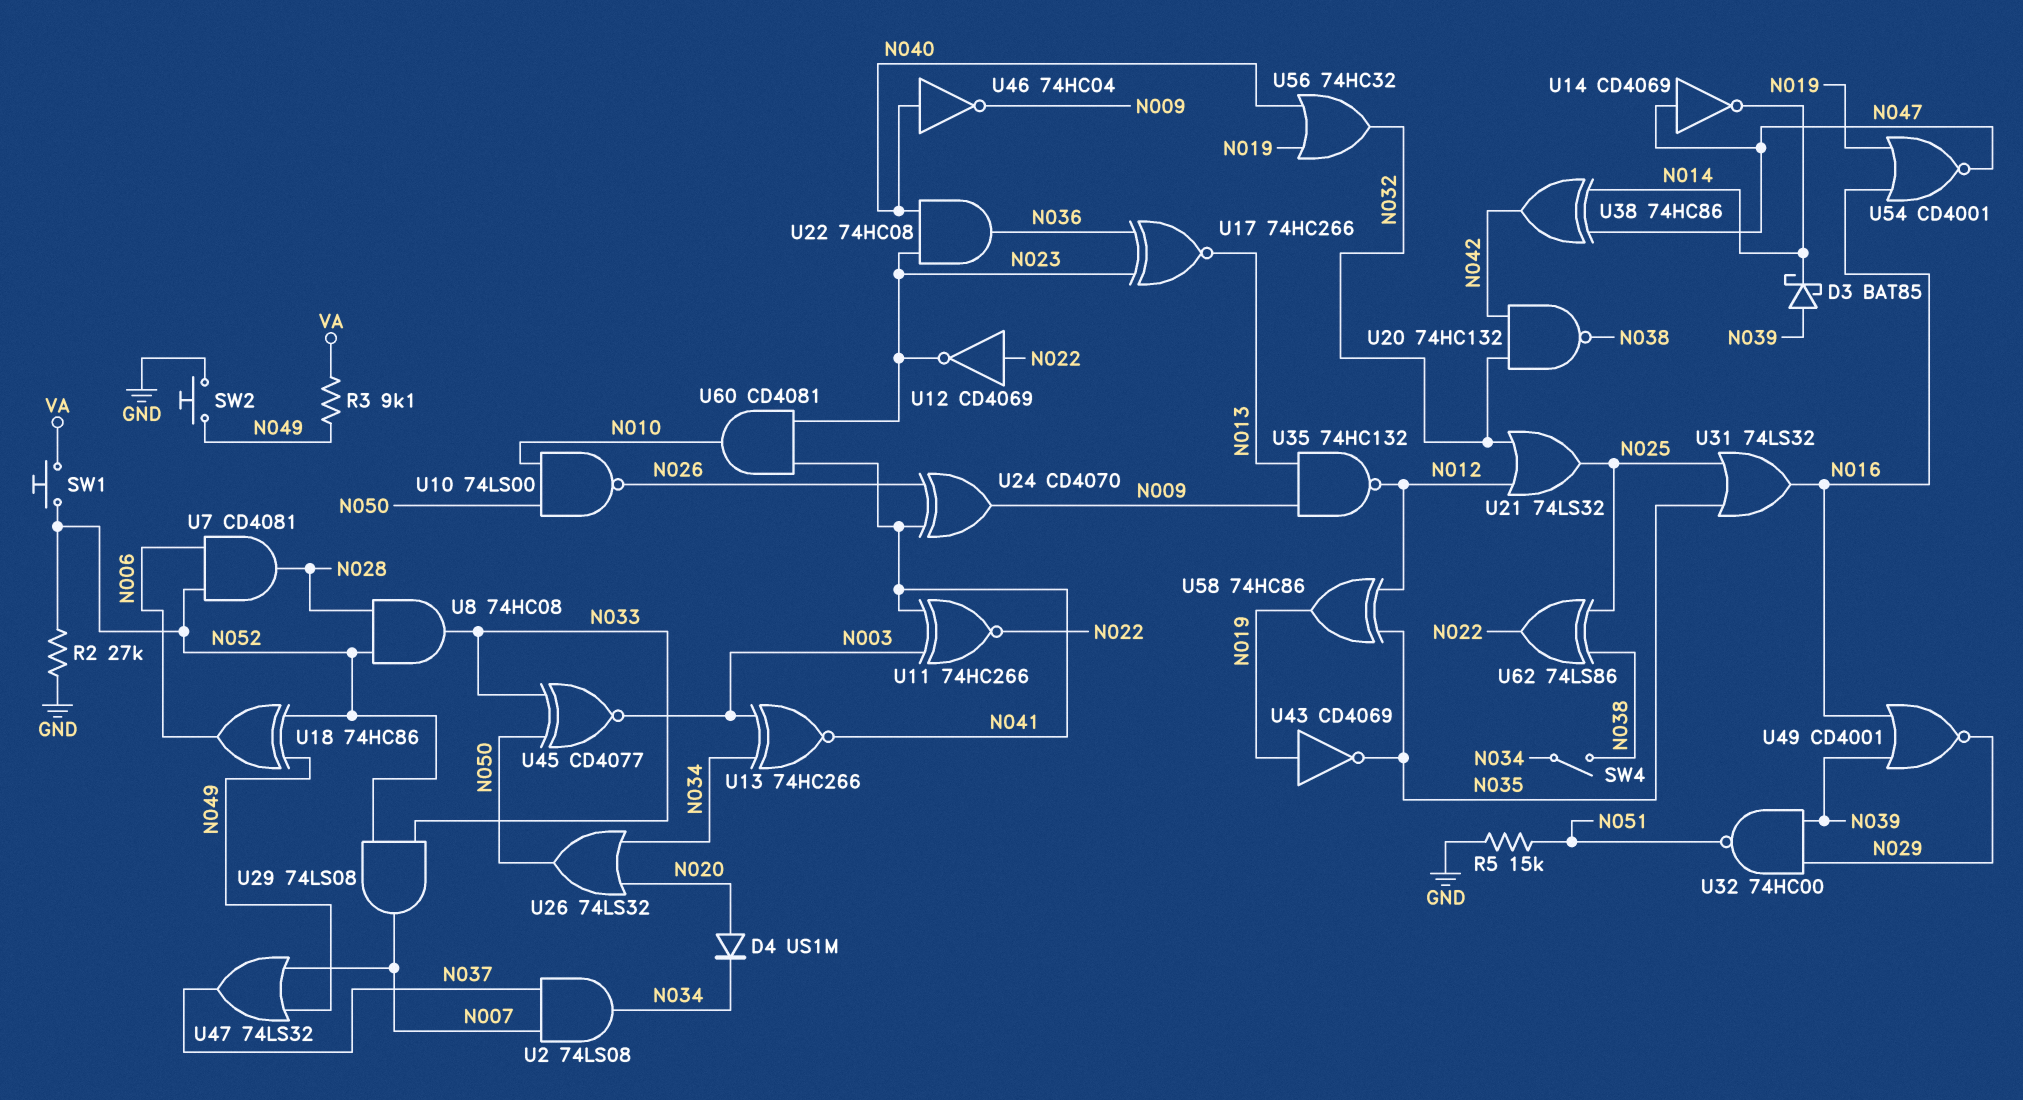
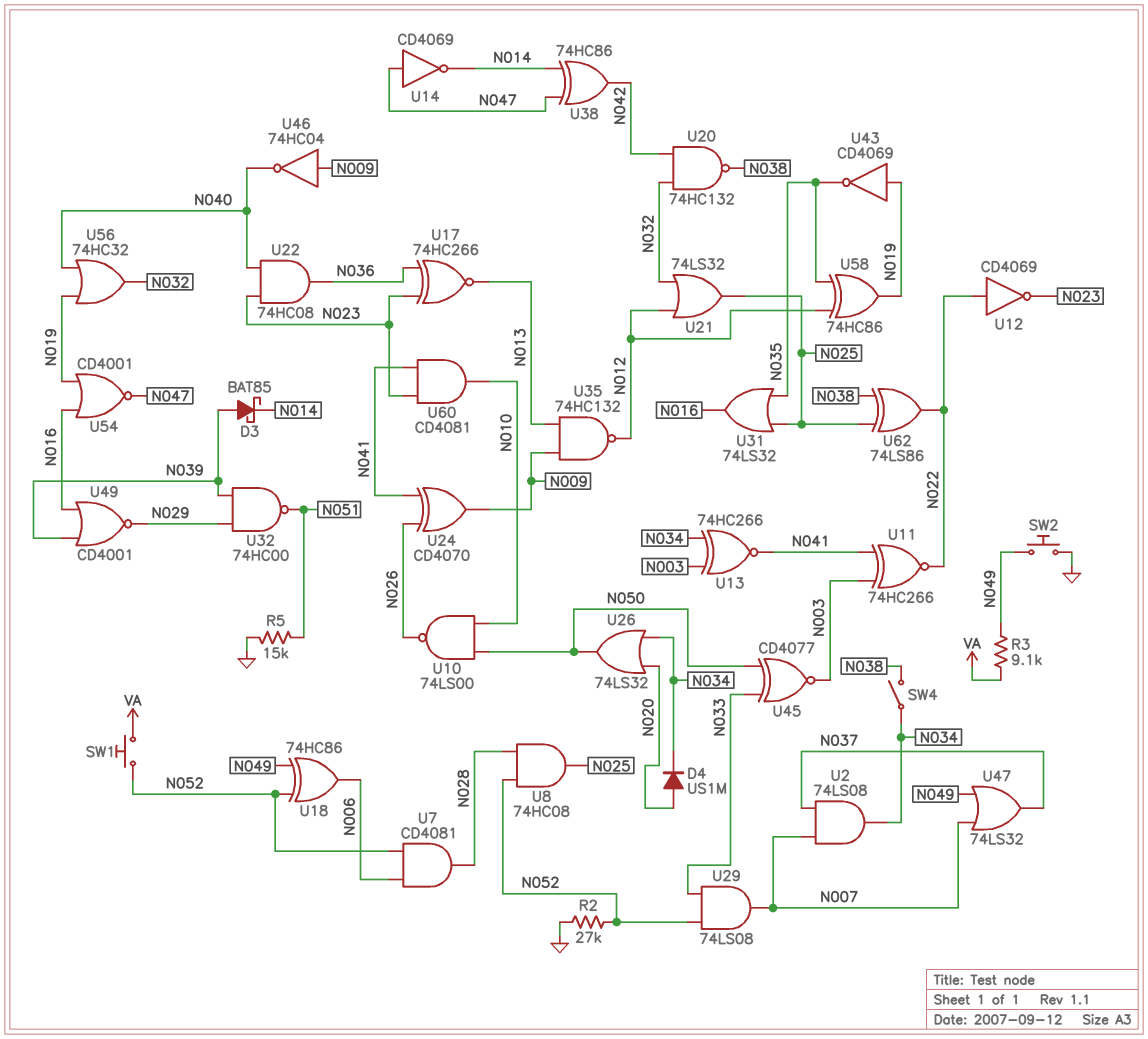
U8: AND 74HC08 (in N028, in N052, out N033) -> AND 74HC08 (in N028, in N052, out N025)
U46: NOT 74HC04 (in N040, out N009) -> NOT 74HC04 (in N009, out N040)

